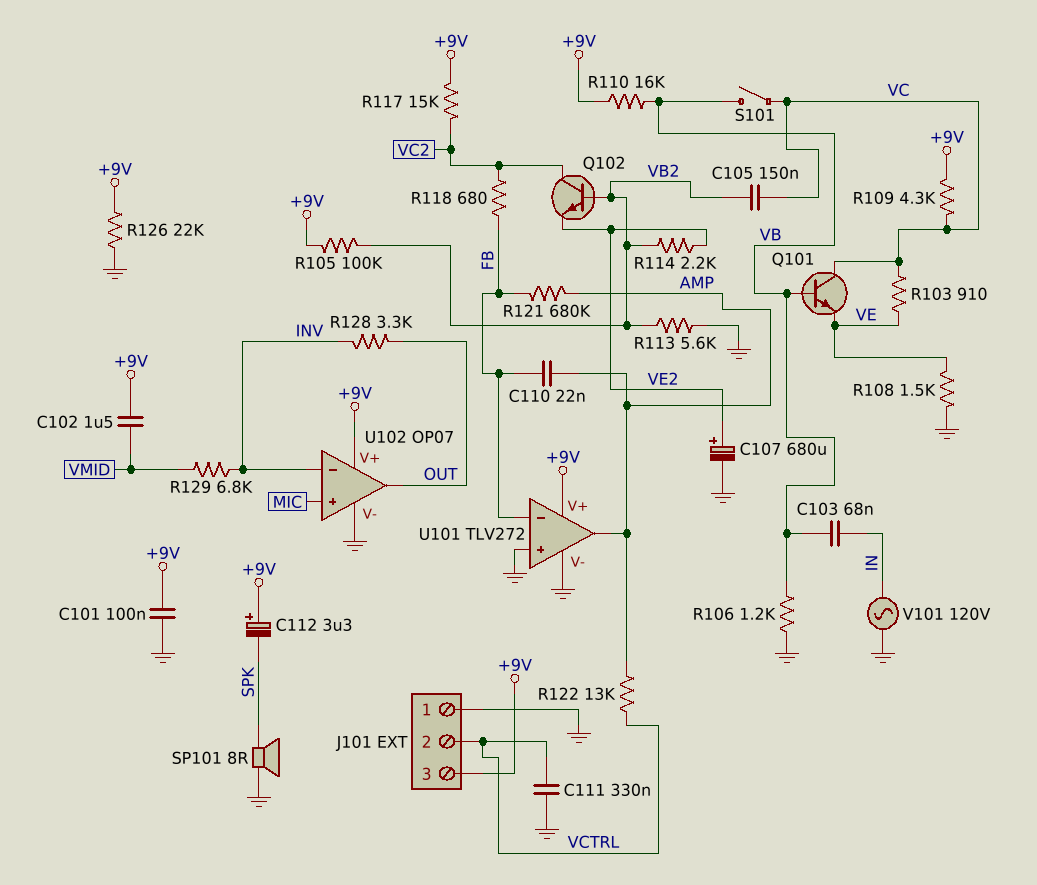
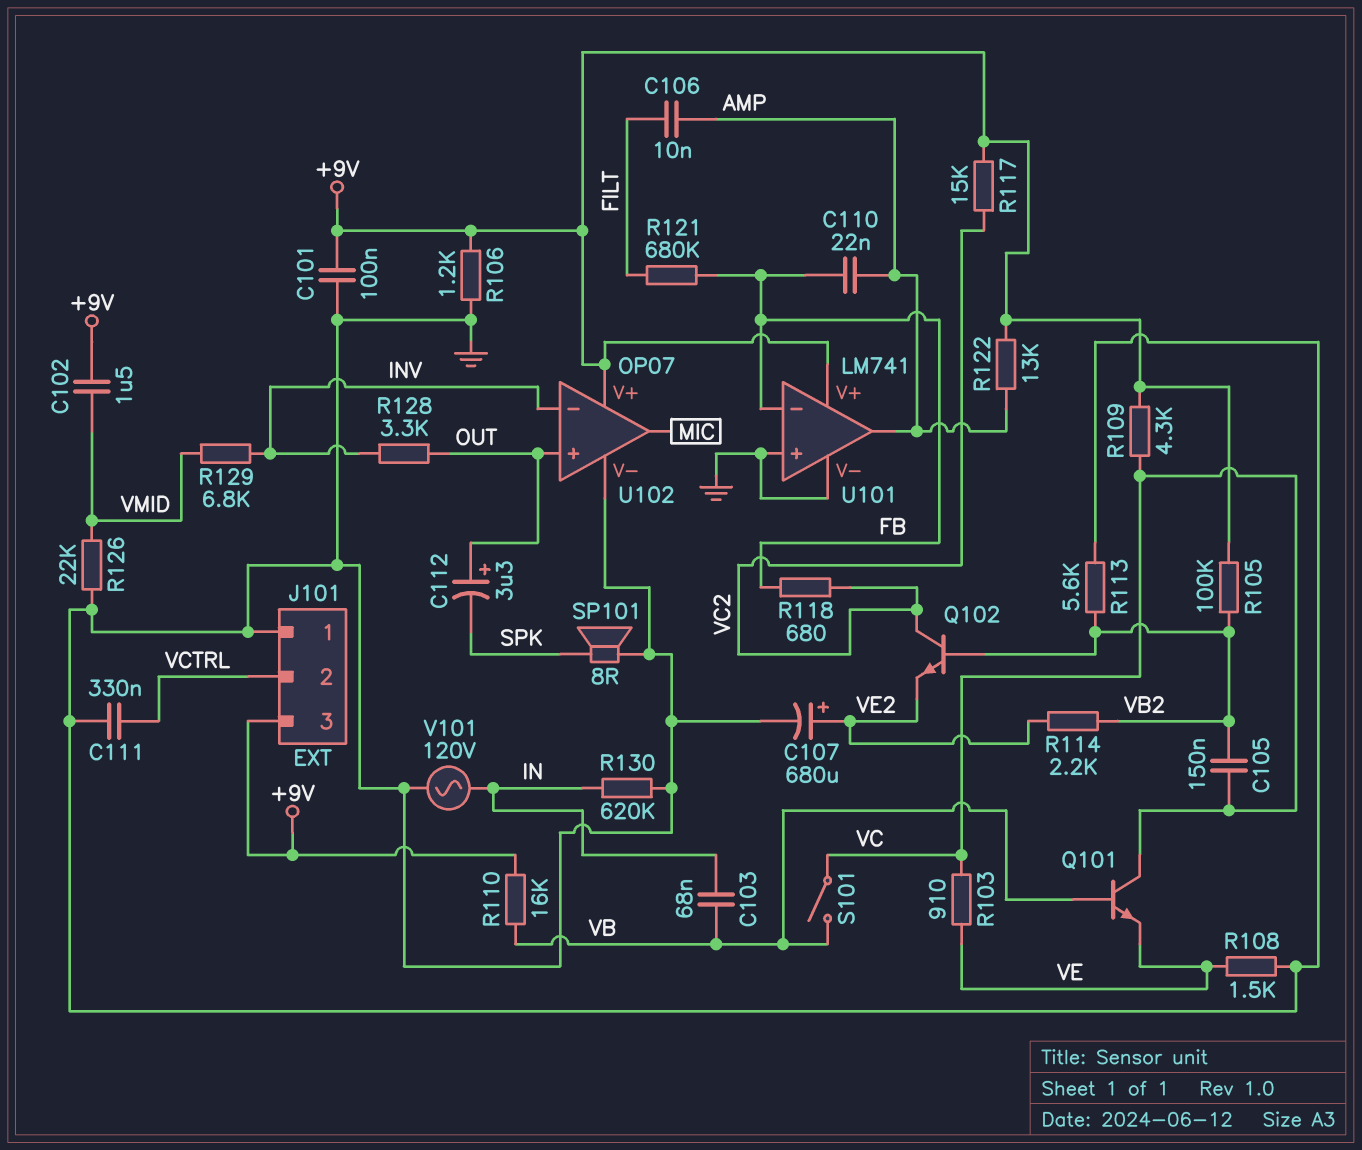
C106: none -> 10nF (AMP, FILT)
C112: 3.3uF (plus +9V, minus SPK) -> 3.3uF (plus OUT, minus SPK)
R106: 1.2k (GND, VB) -> 1.2k (+9V, GND)
R121: 680k (AMP, FB) -> 680k (FB, FILT)
R122: 13k (AMP, VCTRL) -> 13k (+9V, AMP)
R126: 22k (+9V, GND) -> 22k (GND, VMID)
R130: none -> 620k (GND, IN)
U101: TLV272 -> LM741
U102 pin in+: MIC -> OUT
U102 pin out: OUT -> MIC

